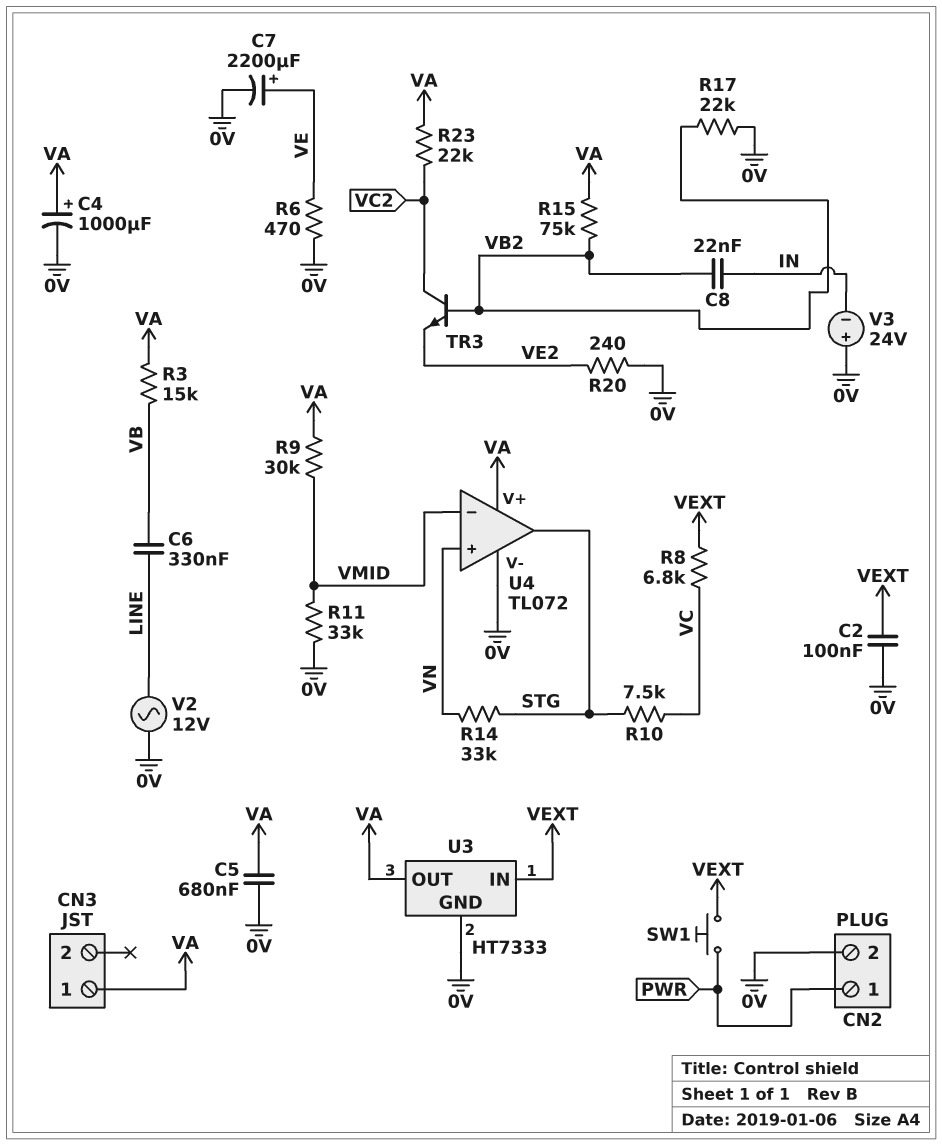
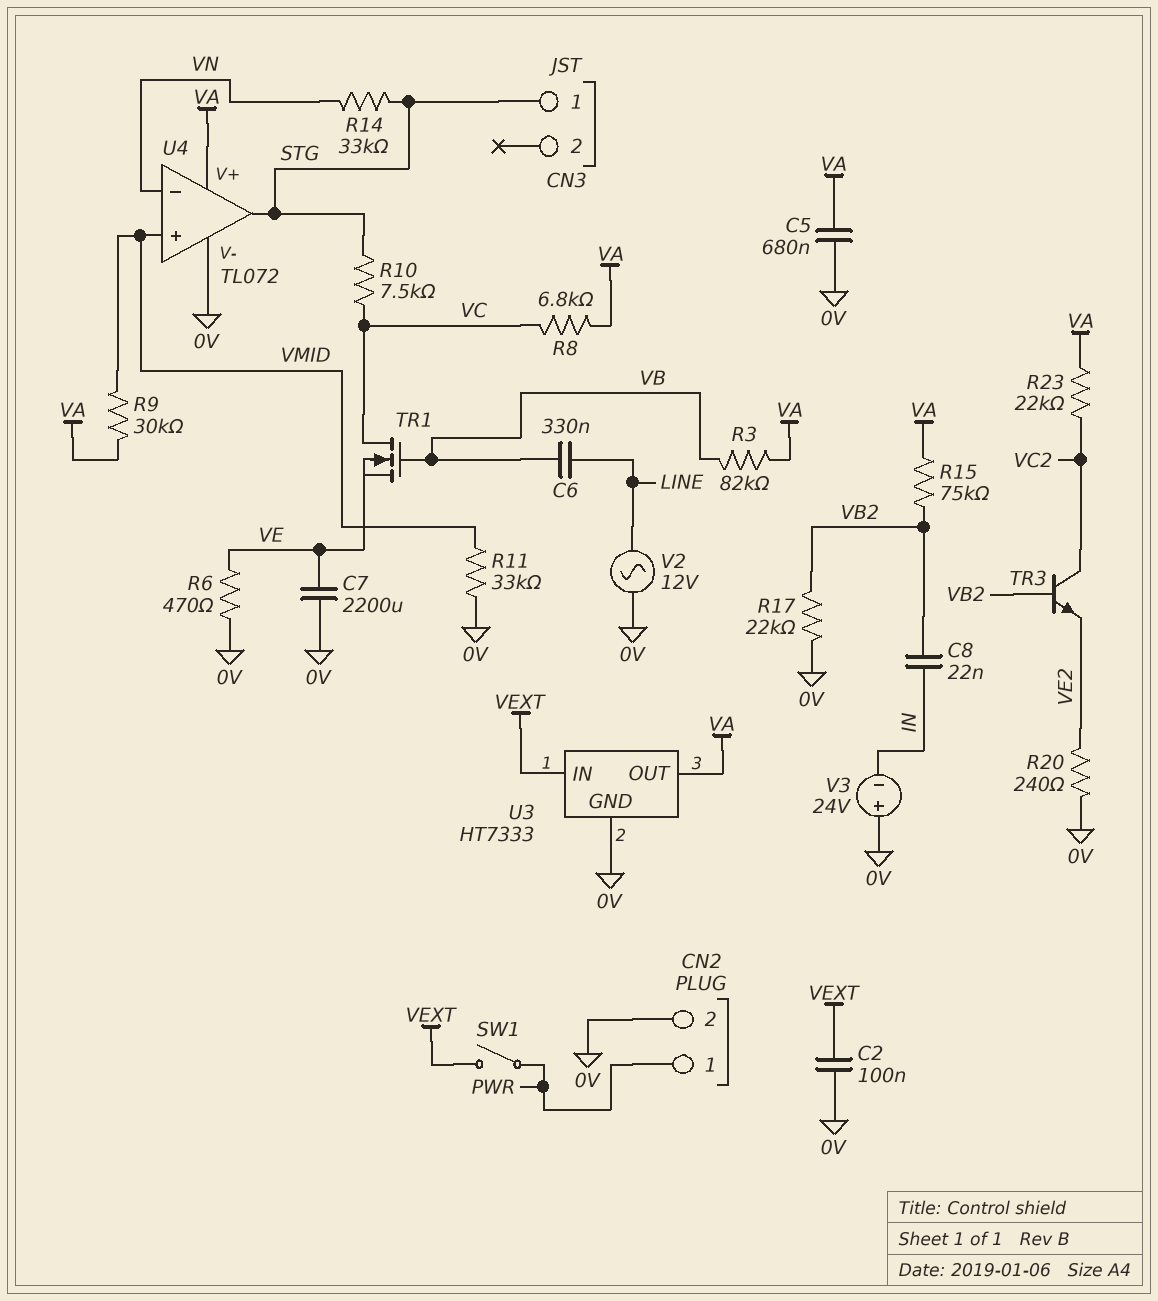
C4: 1000uF (plus VA, minus 0V) -> none
C7: 2200uF (plus VE, minus 0V) -> 2200uF (0V, VE)
CN3 pin 1: VA -> STG
R3: 15k (VA, VB) -> 82k (VA, VB)
R8: 6.8k (VC, VEXT) -> 6.8k (VA, VC)
SW1: button (PWR, VEXT) -> switch (PWR, VEXT)
TR1: none -> NMOS (G VB, D VC, S VE)
U4 pin in+: VN -> VMID
U4 pin in-: VMID -> VN

